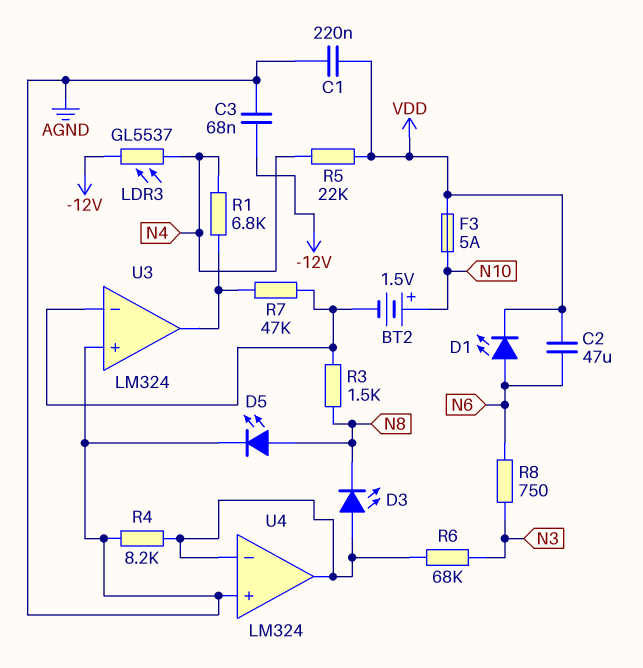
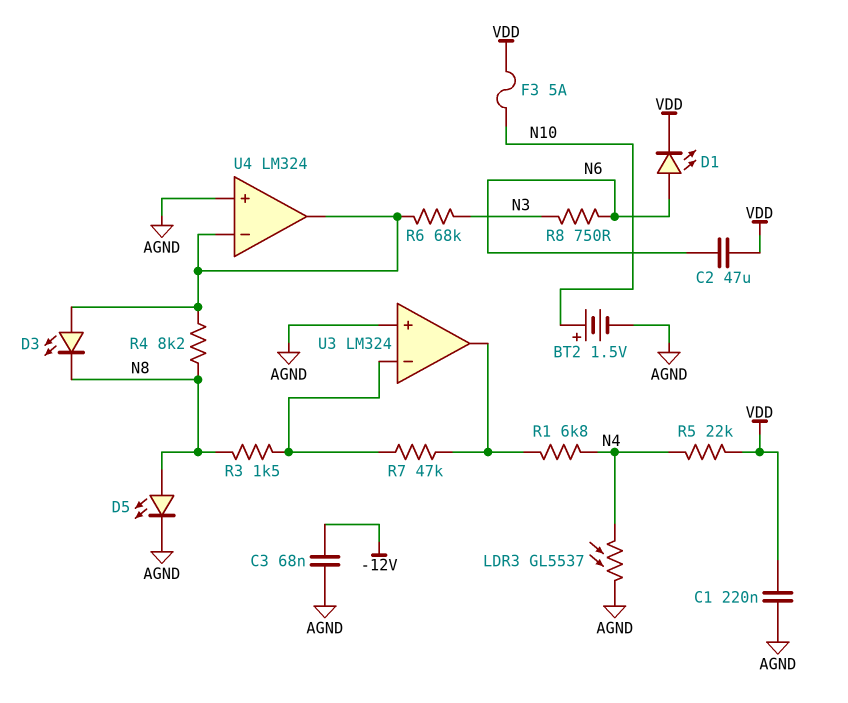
BT2: 1.5V (plus N10, minus U3/in-) -> 1.5V (plus N10, minus AGND)
LDR3: GL5537 (-12V, N4) -> GL5537 (AGND, N4)
R4: 8.2k (AGND, U4/in-) -> 8.2k (N8, U4/in-)

